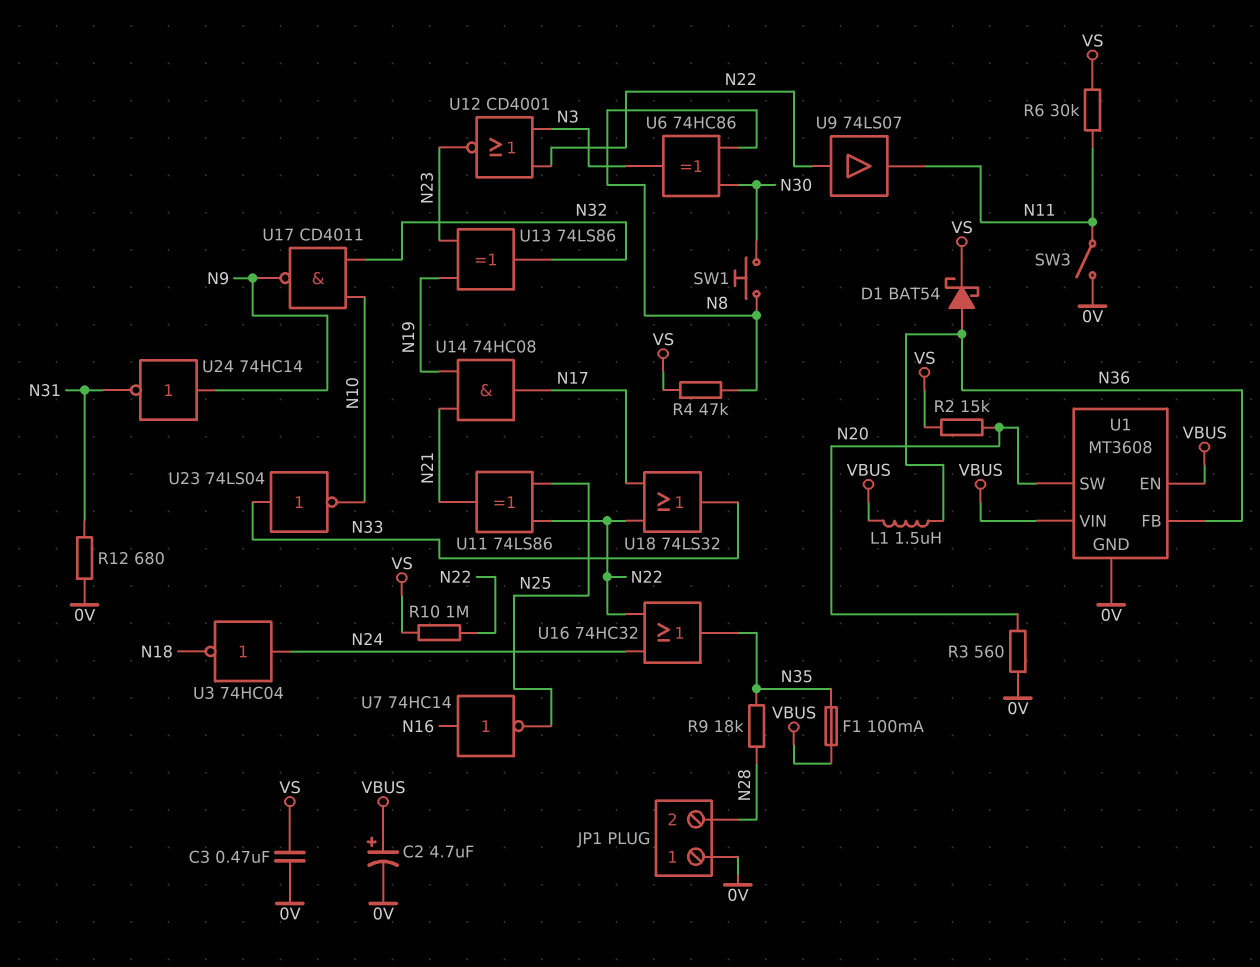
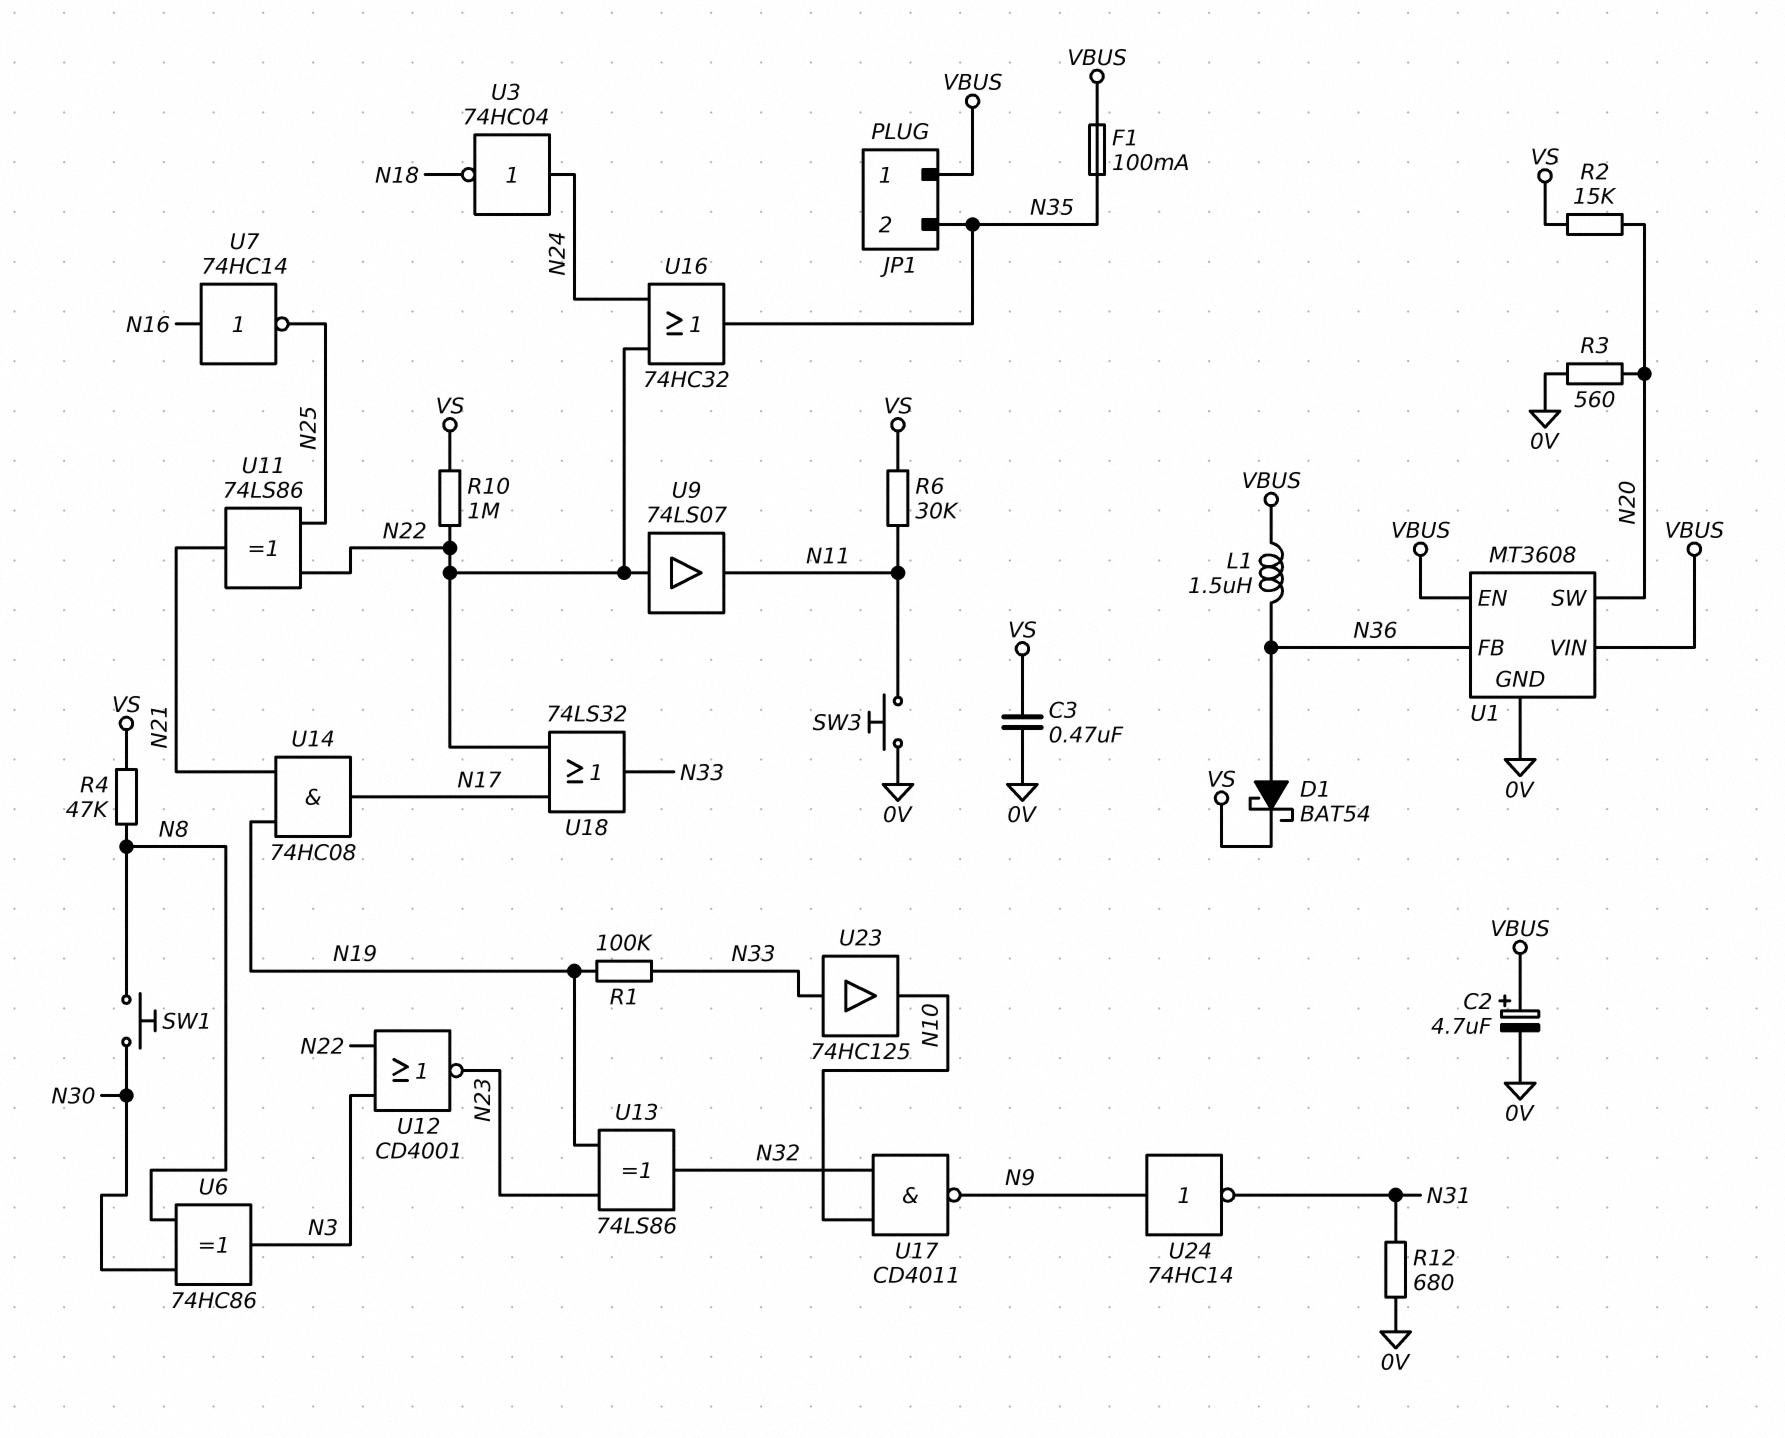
JP1 pin 1: 0V -> VBUS
JP1 pin 2: N28 -> N35
R1: none -> 100k (N19, N33)
R9: 18k (N28, N35) -> none
SW3: switch (0V, N11) -> button (0V, N11)
U23: NOT 74LS04 (in N33, out N10) -> buffer 74HC125 (in N33, out N10)

